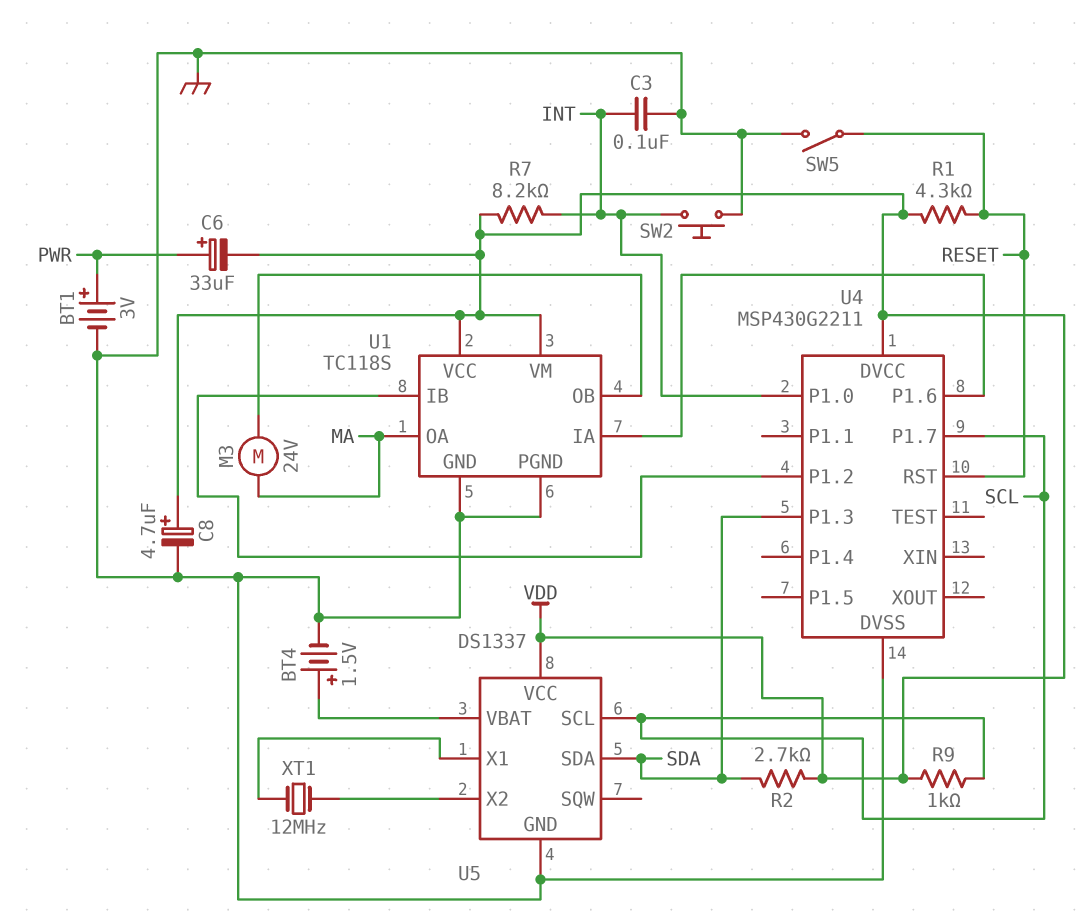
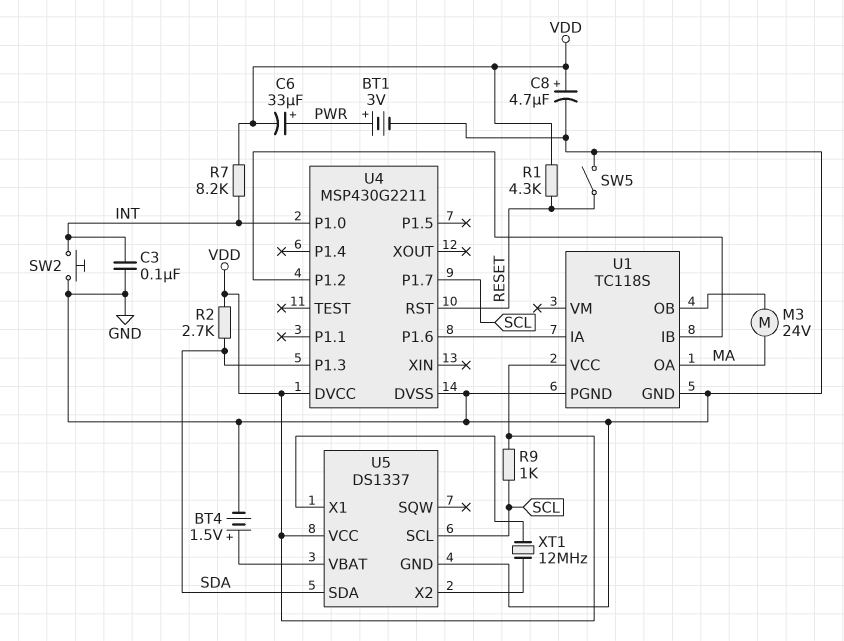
U1 pin VM: VDD -> none

